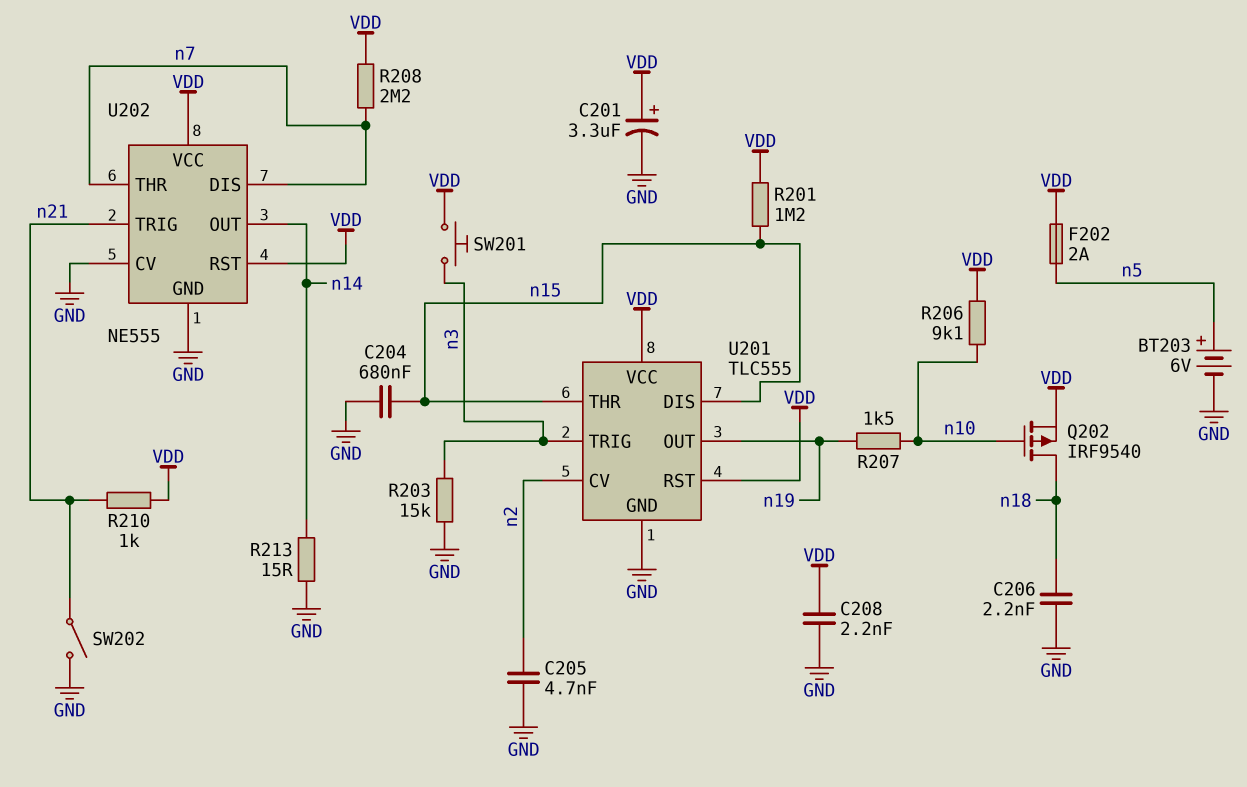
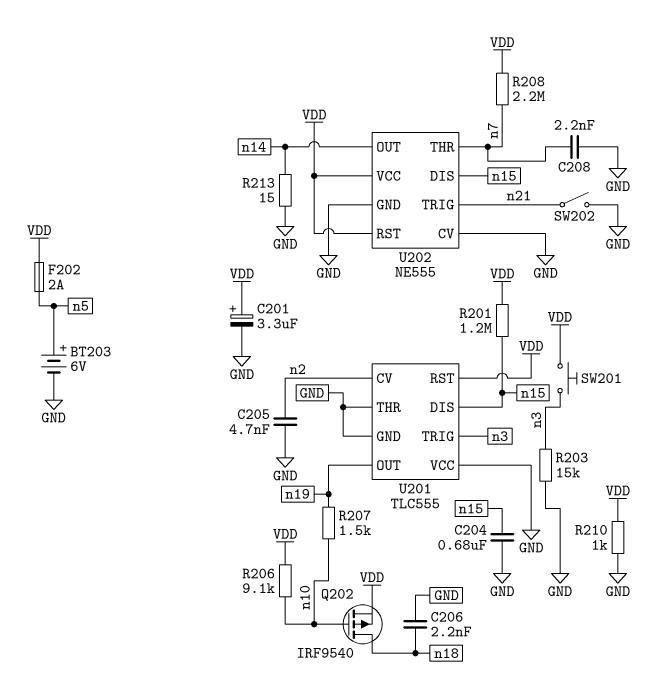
C208: 2.2nF (GND, VDD) -> 2.2nF (GND, n7)
R210: 1k (VDD, n21) -> 1k (GND, VDD)
U201 pin THR: n15 -> GND
U201 pin VCC: VDD -> GND
U202 pin DIS: n7 -> n15

